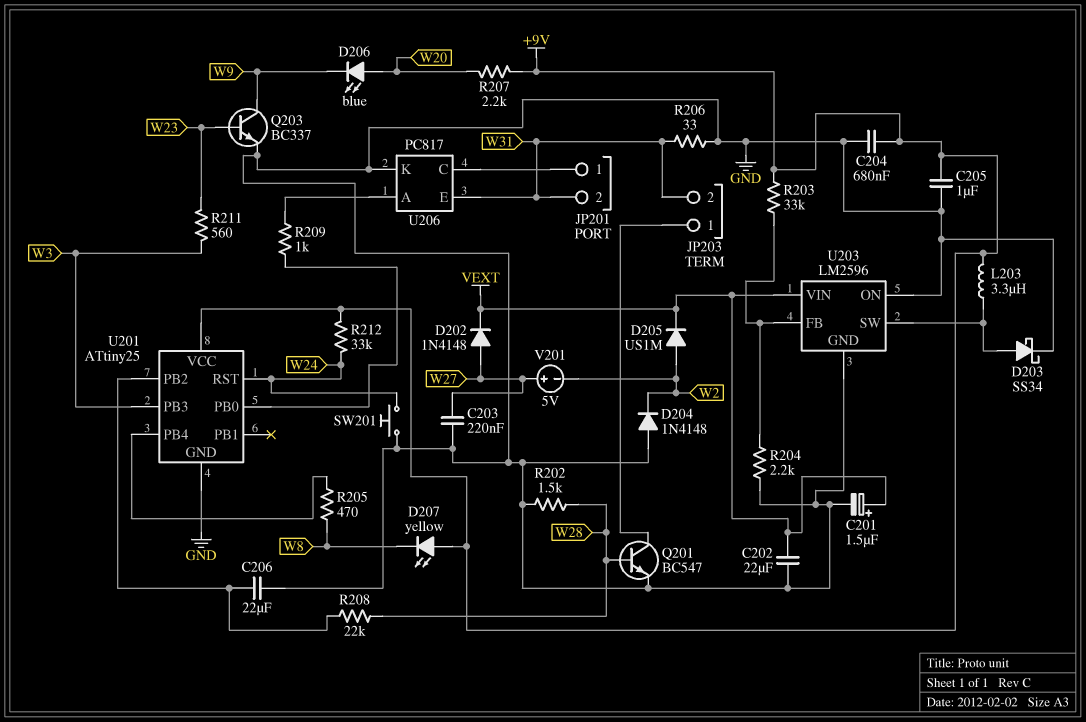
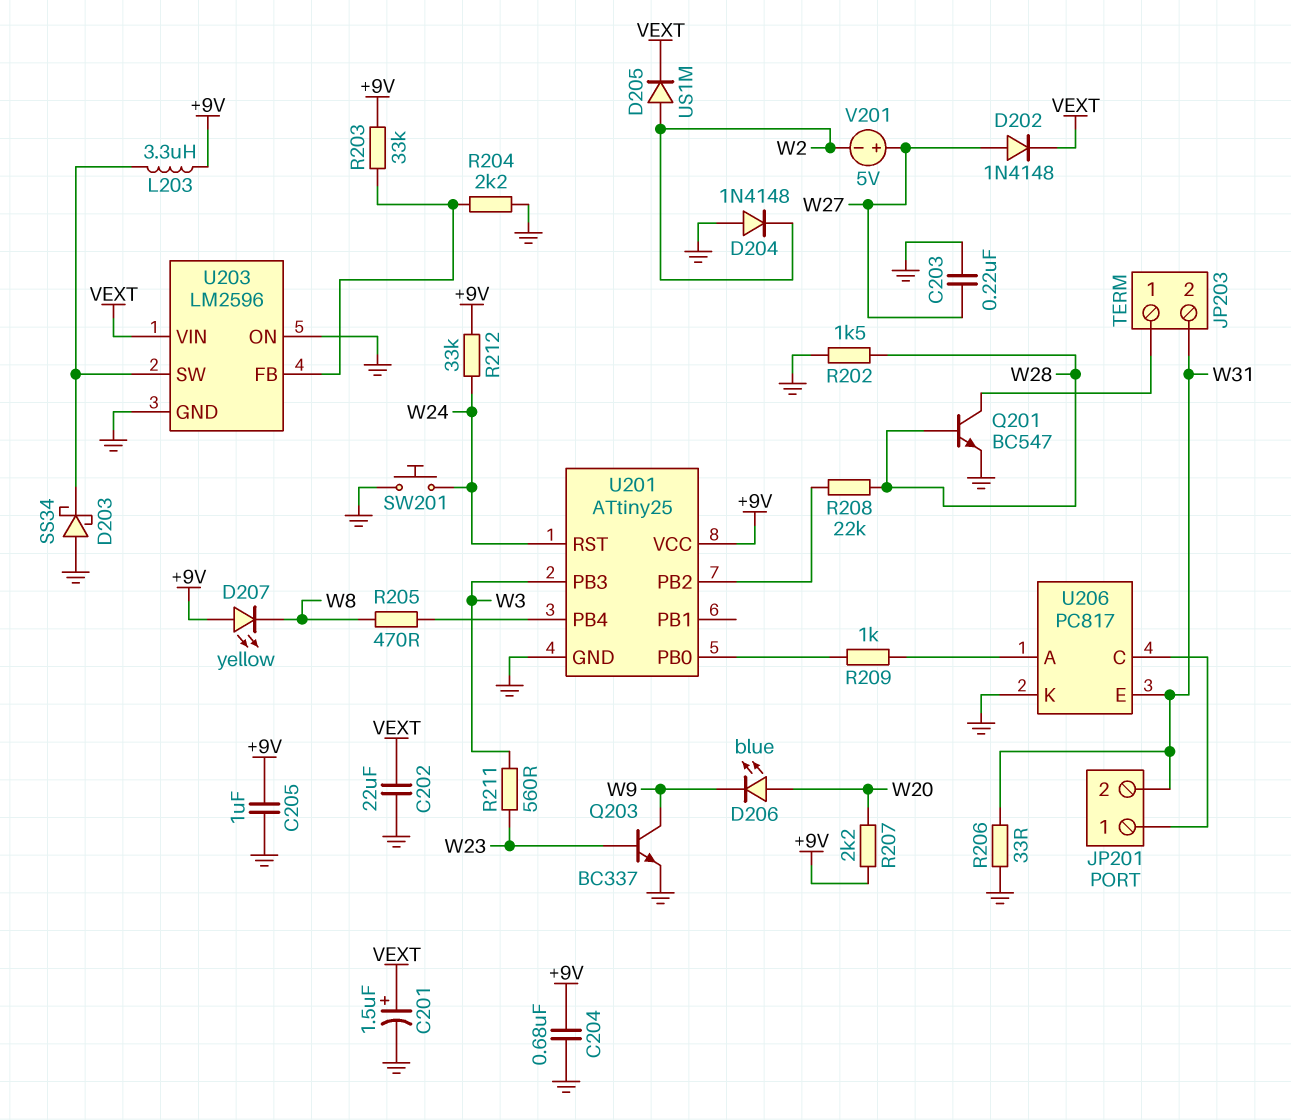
C206: 22uF (GND, U201/PB2) -> none
D203: schottky SS34 (A U203/SW, K GND) -> schottky SS34 (A GND, K U203/SW)

